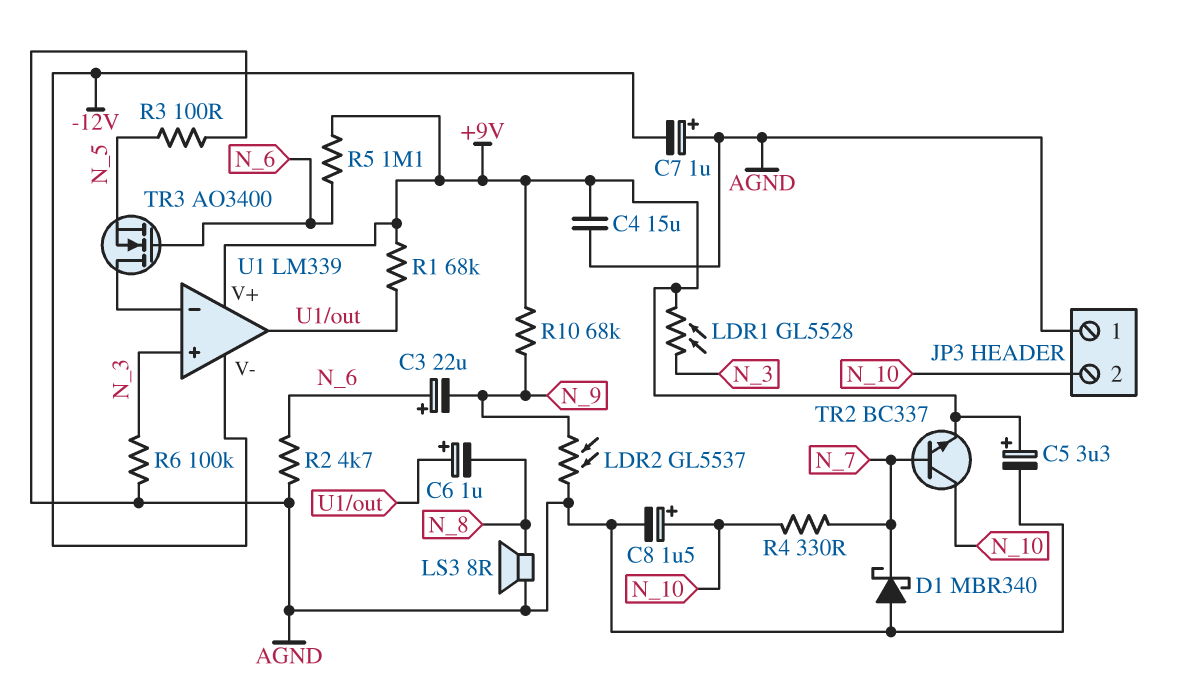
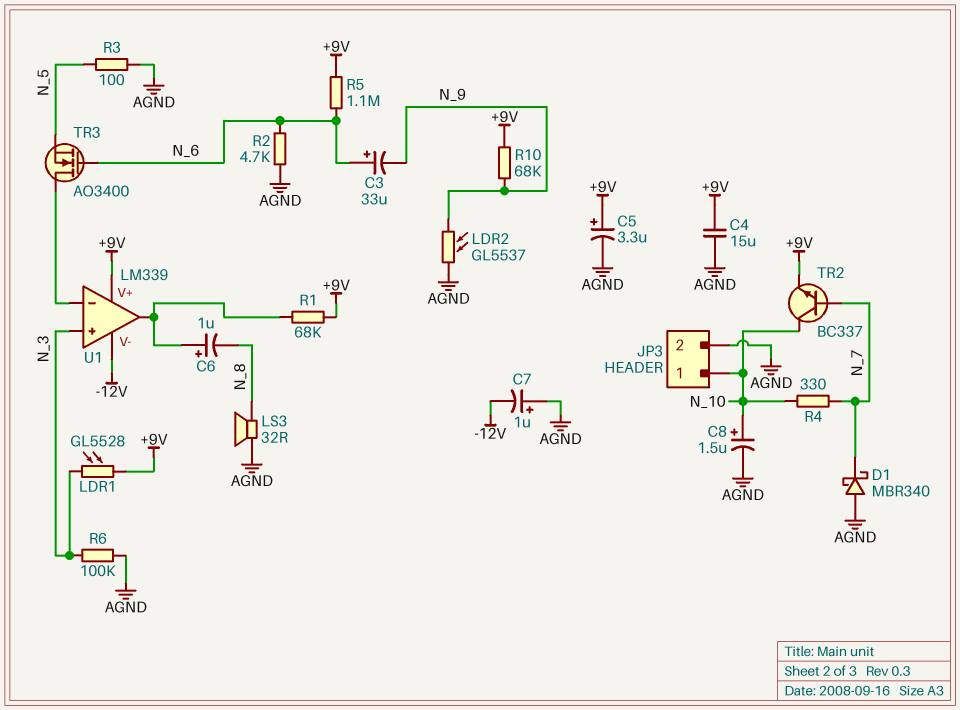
C3: 22uF (plus N_6, minus N_9) -> 33uF (plus N_6, minus N_9)
JP3 pin 1: AGND -> N_10
JP3 pin 2: N_10 -> AGND
LS3: speaker 8R (AGND, N_8) -> speaker 32R (AGND, N_8)

